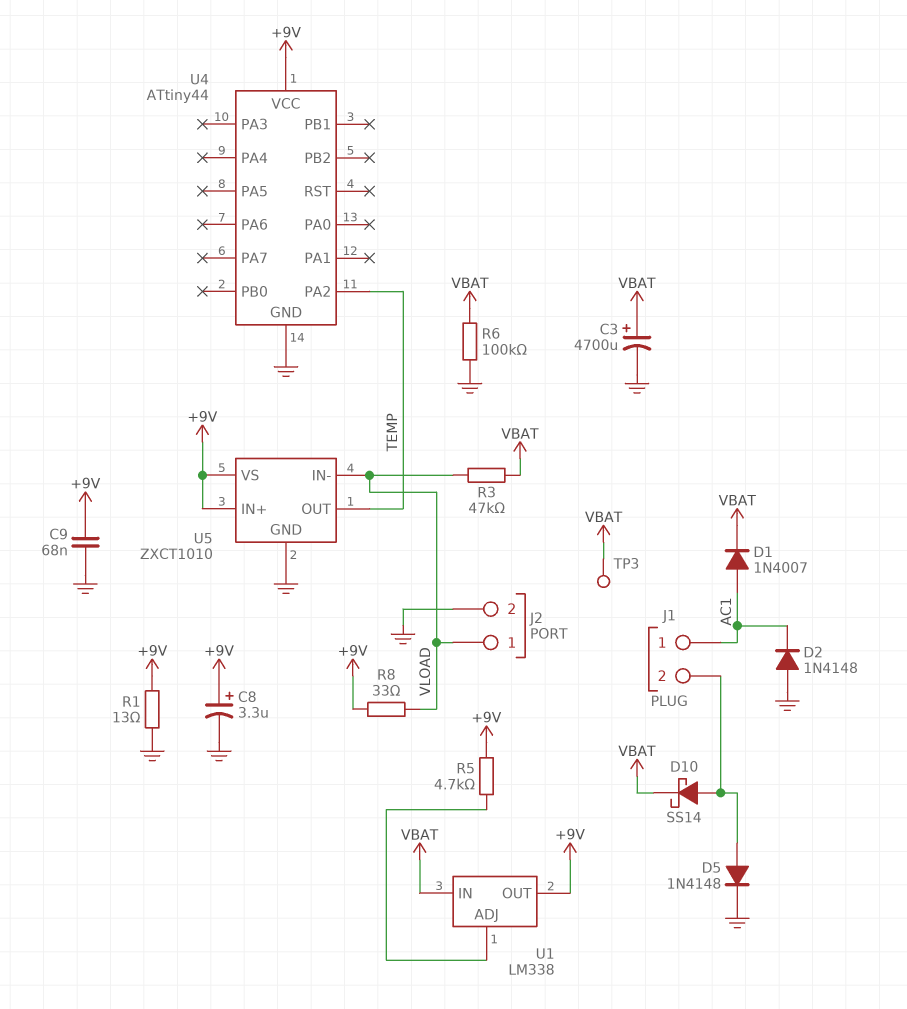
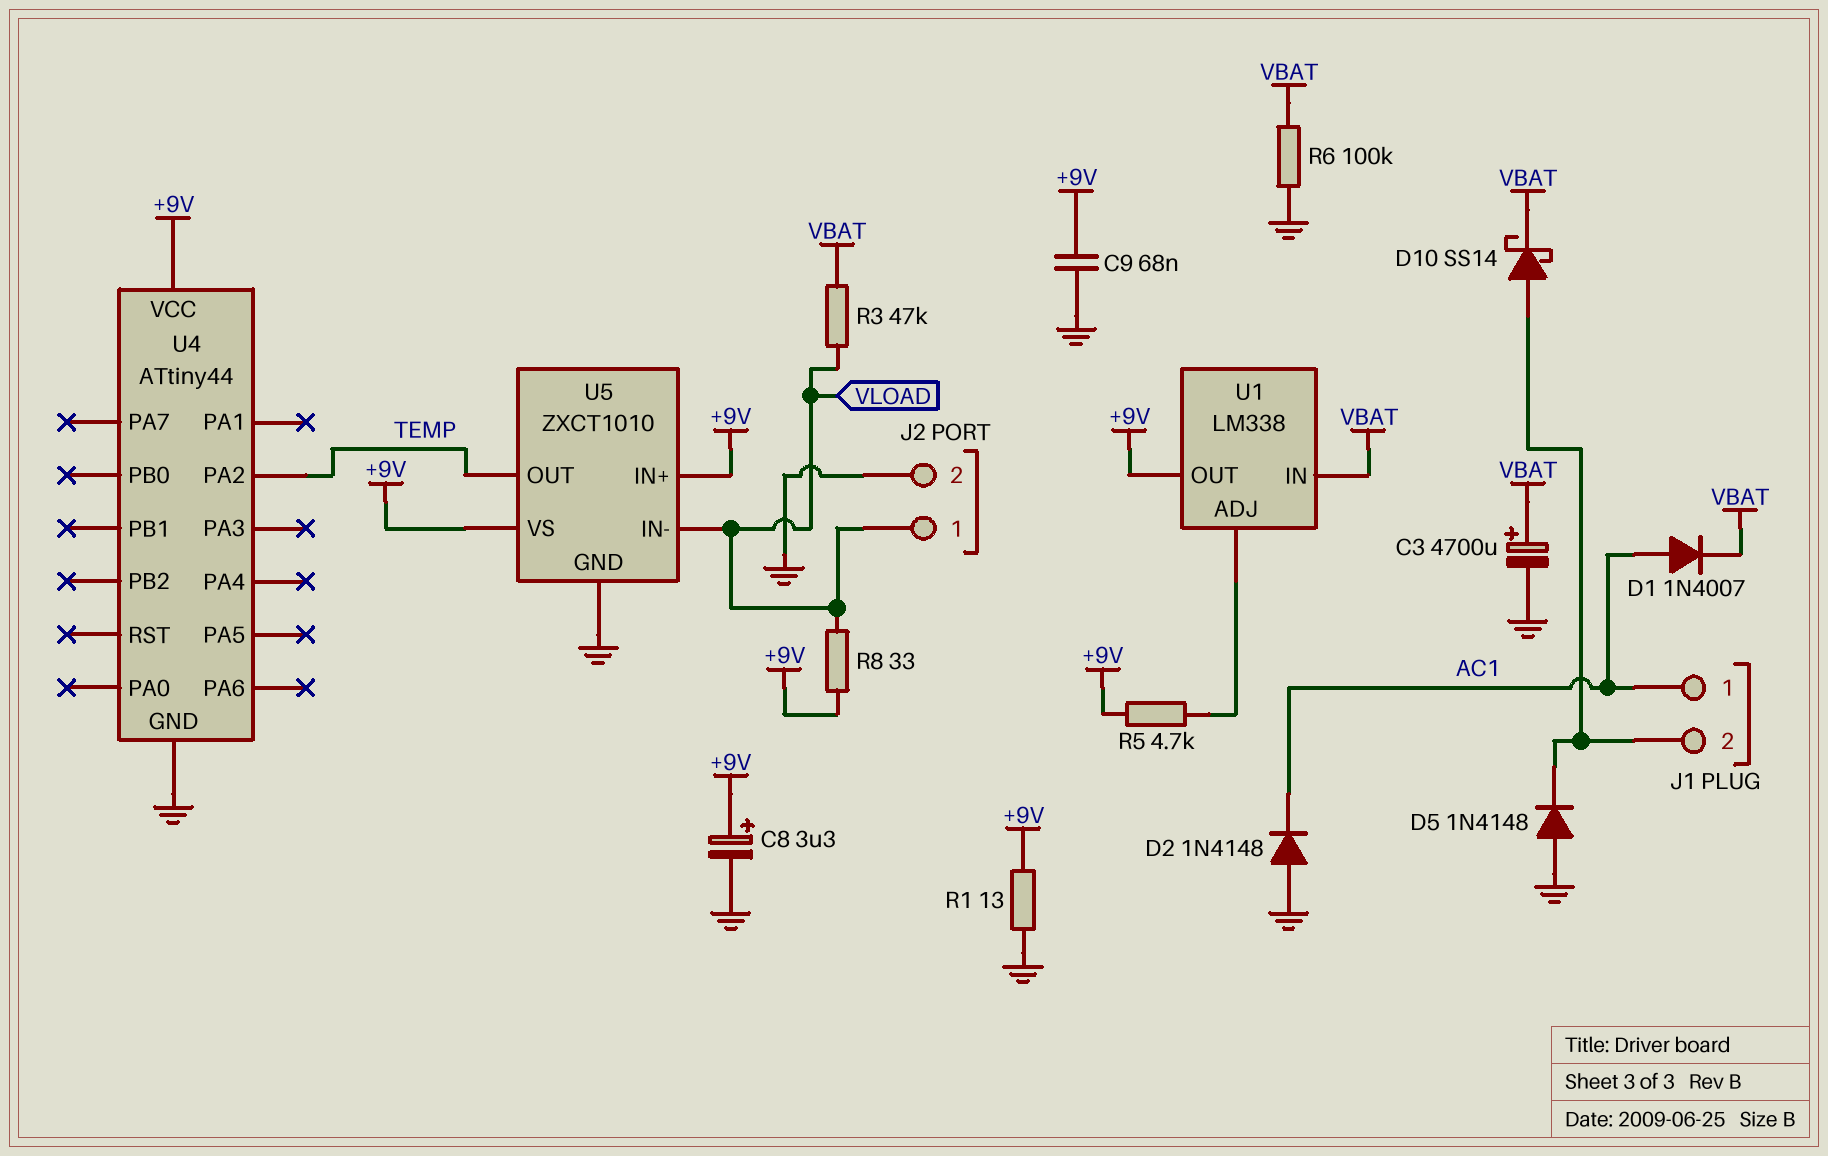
D5: diode 1N4148 (A J1/2, K GND) -> diode 1N4148 (A GND, K J1/2)
TP3: test point (VBAT) -> none

